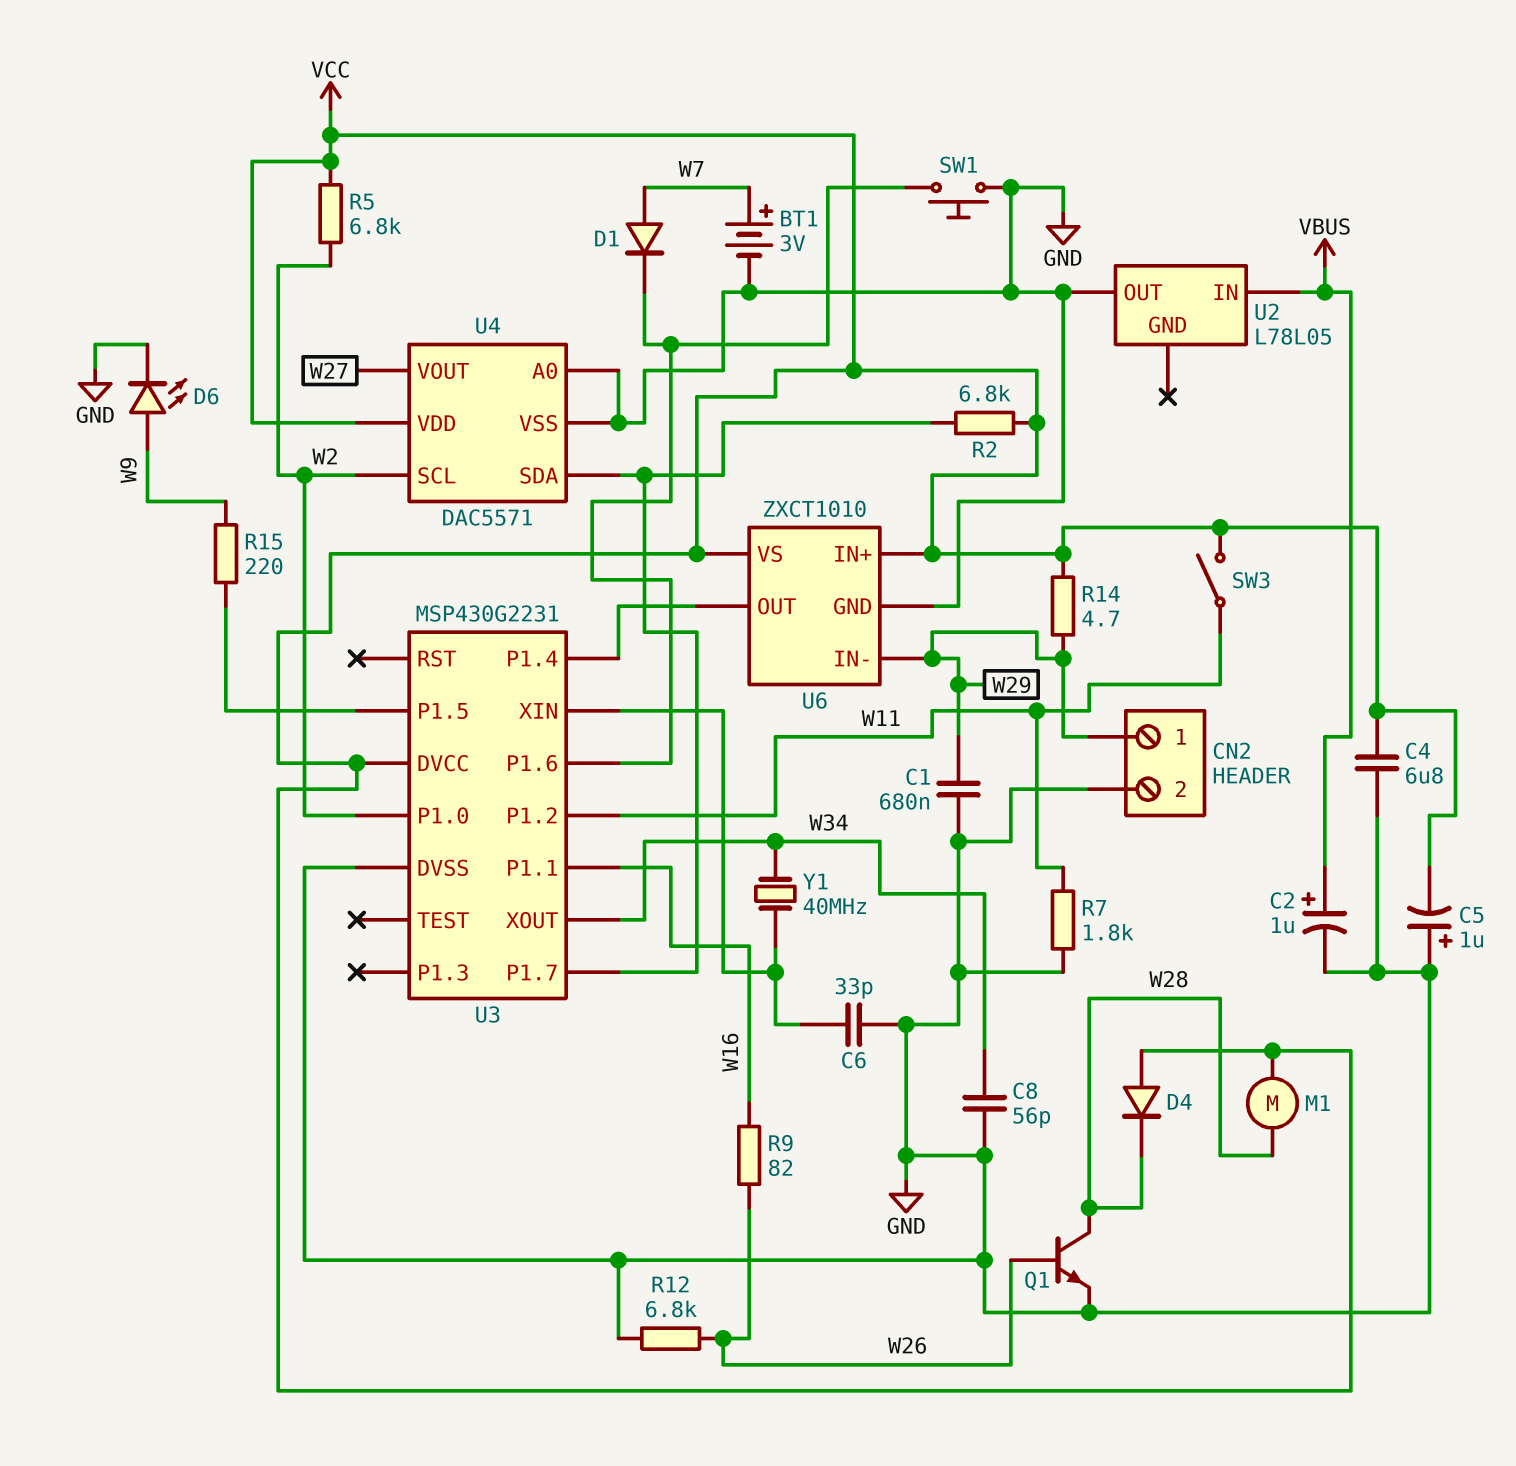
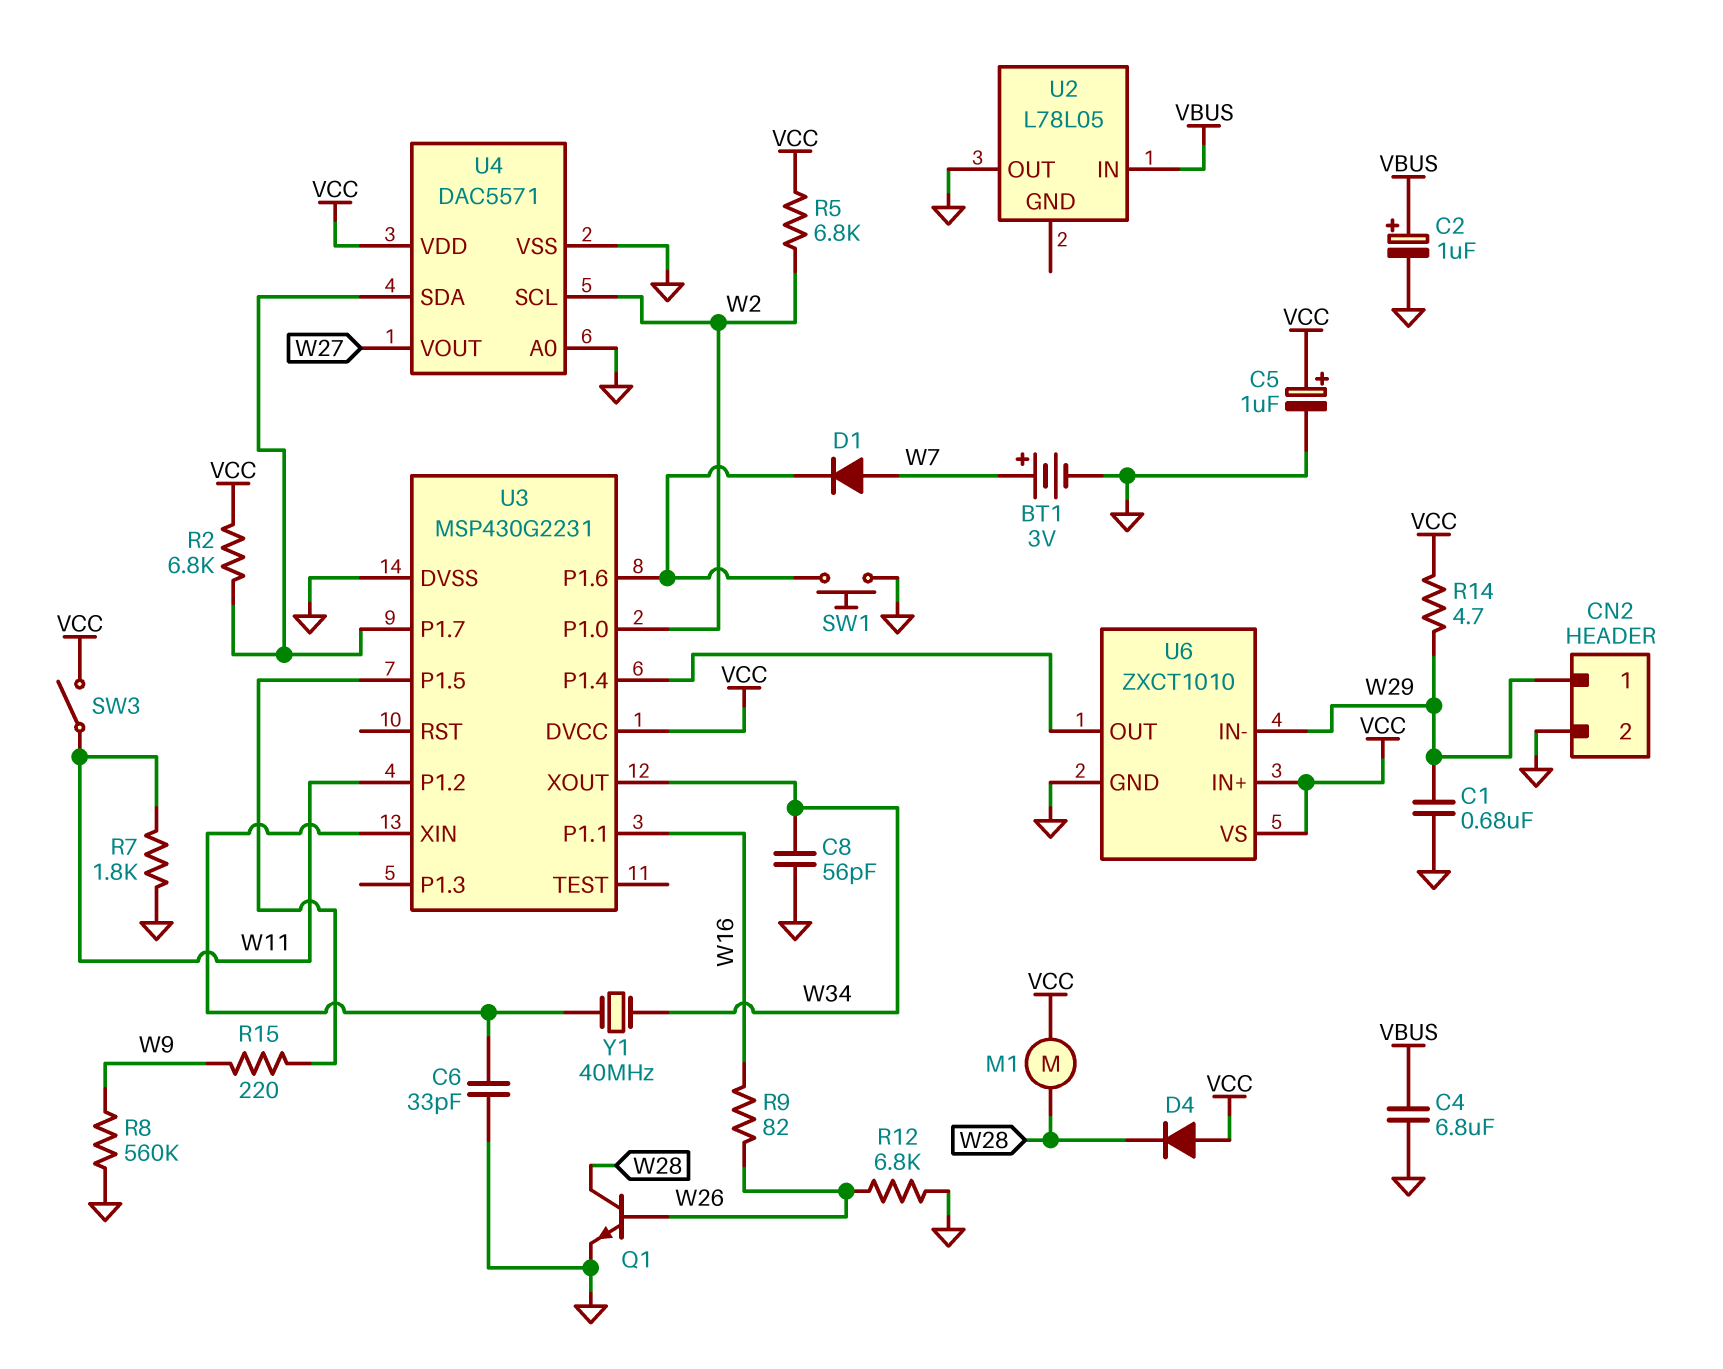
C4: 6.8uF (GND, VCC) -> 6.8uF (GND, VBUS)
C5: 1uF (plus GND, minus VCC) -> 1uF (plus VCC, minus GND)
D6: LED (A W9, K GND) -> none
R8: none -> 560k (GND, W9)

